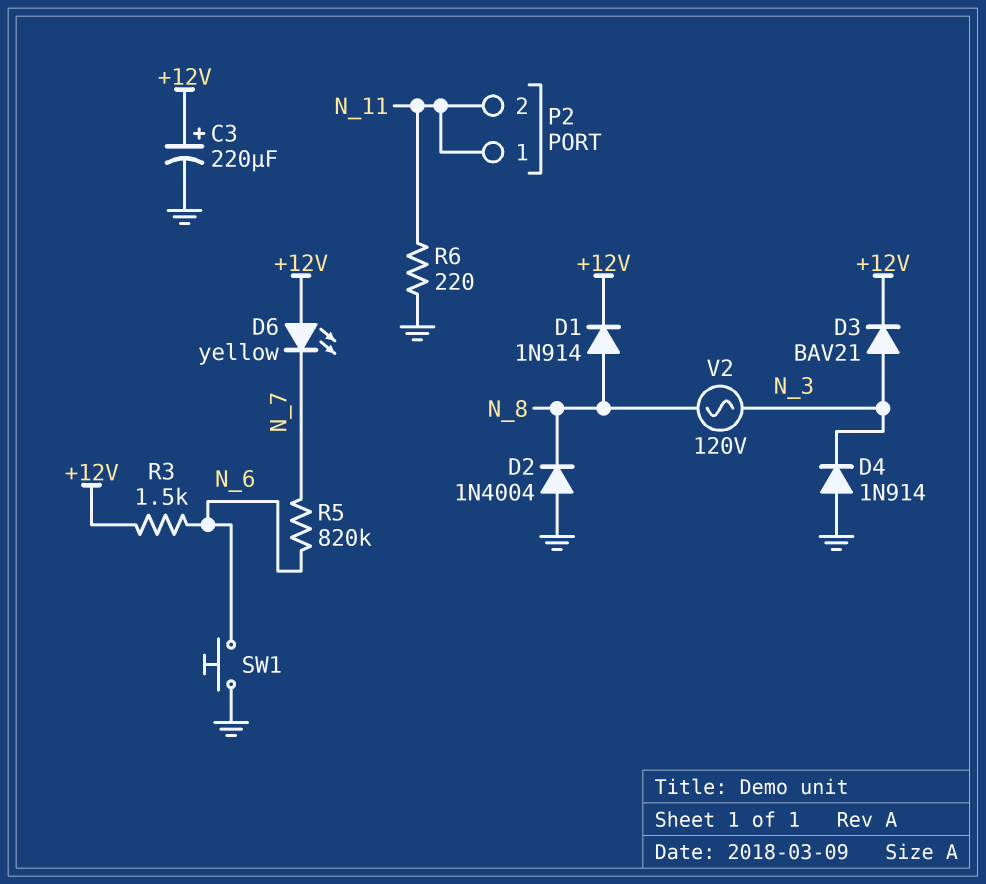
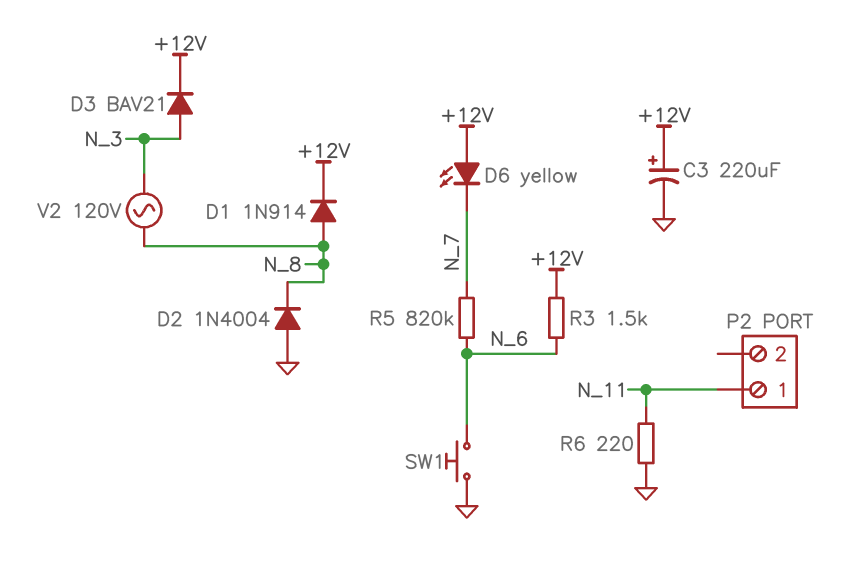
D4: diode 1N914 (A GND, K N_3) -> none
P2 pin 2: N_11 -> none

